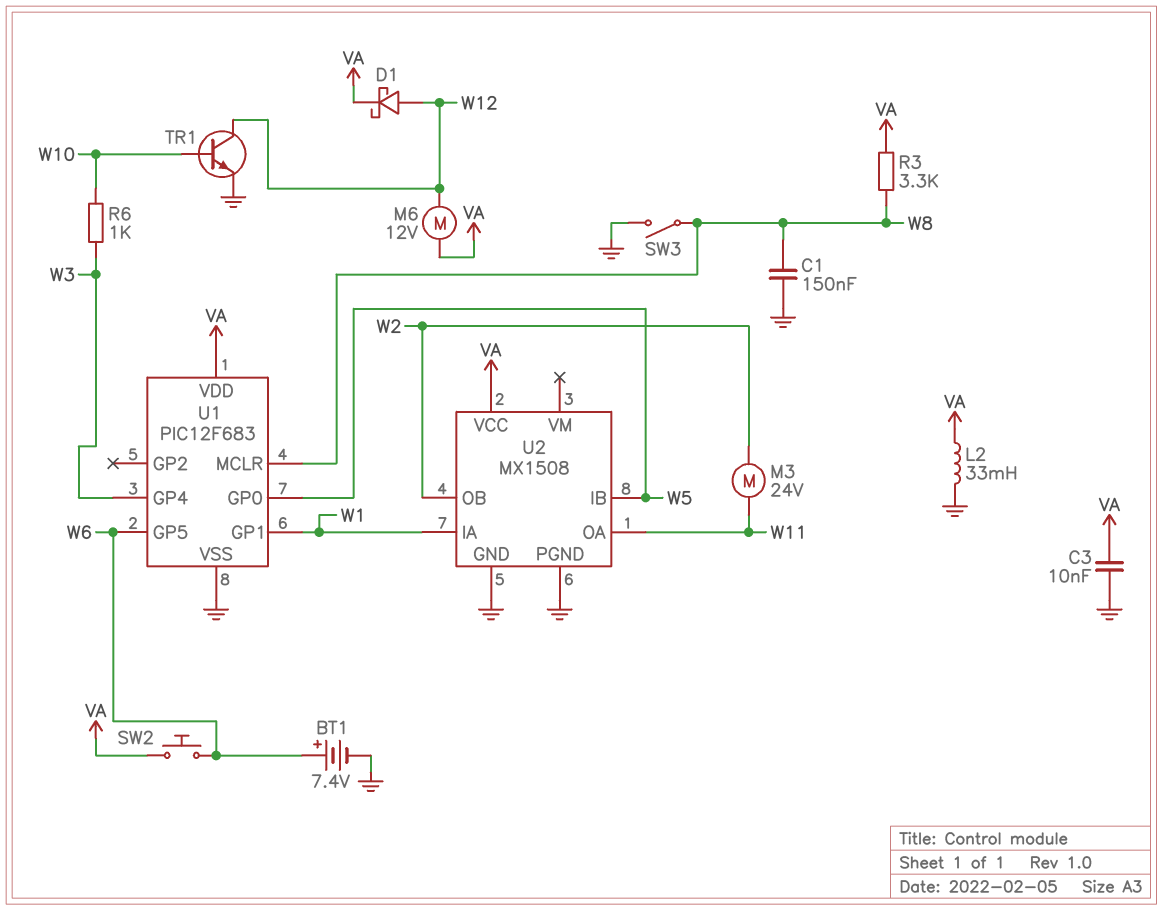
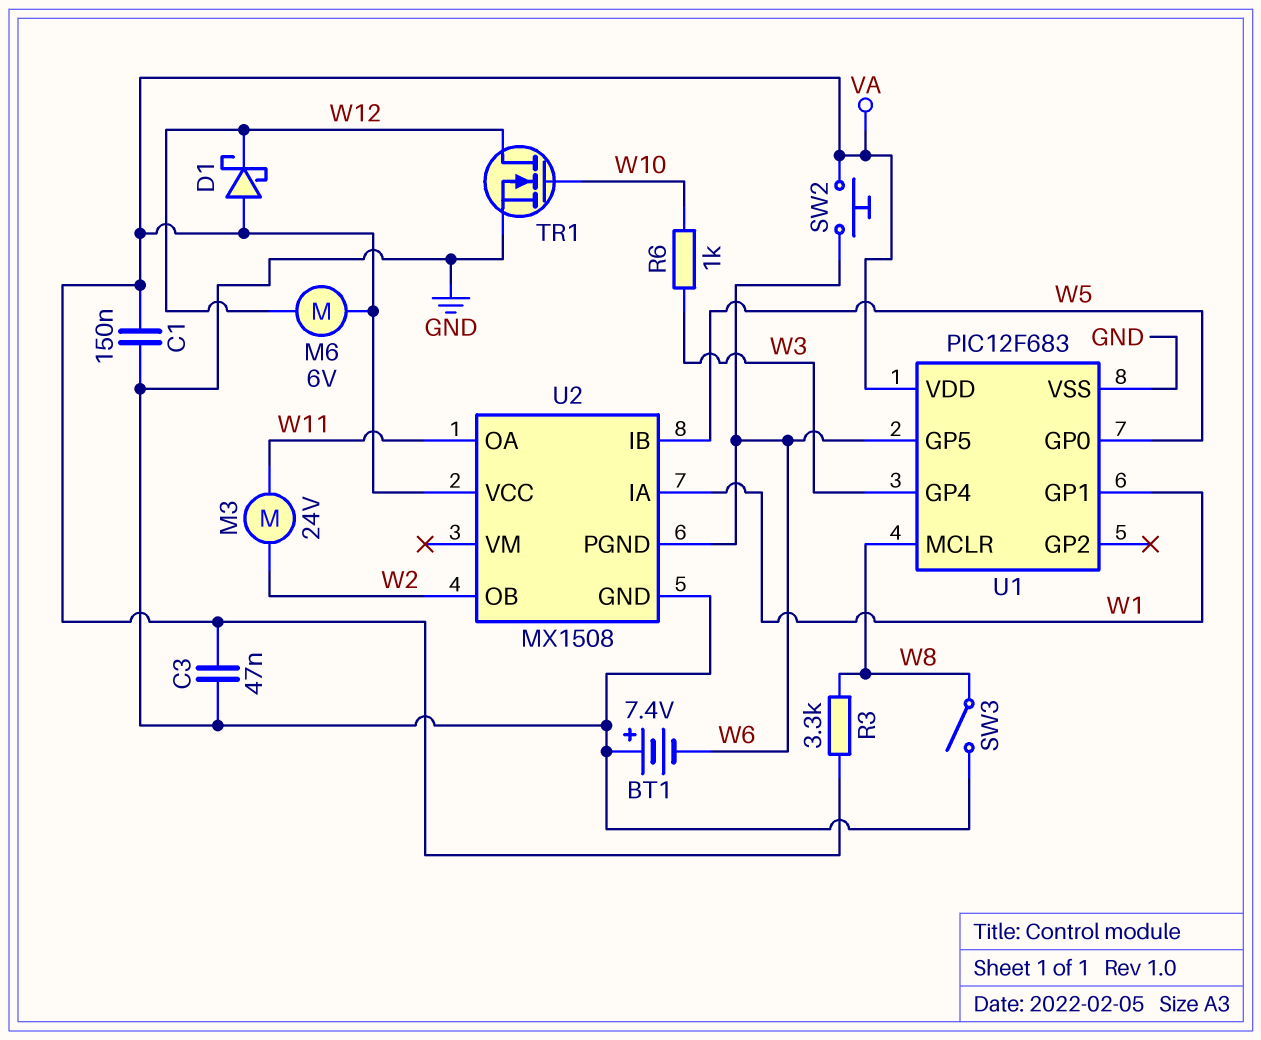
BT1: 7.4V (plus W6, minus GND) -> 7.4V (plus GND, minus W6)
C1: 150nF (GND, W8) -> 150nF (GND, VA)
C3: 10nF (GND, VA) -> 47nF (GND, VA)
D1: schottky (A W12, K VA) -> schottky (A VA, K W12)
L2: 33mH (GND, VA) -> none
M6: motor 12V (VA, W12) -> motor 6V (VA, W12)
TR1: NPN (B W10, C W12, E GND) -> NMOS (G W10, D W12, S GND)
U2 pin PGND: GND -> W6

